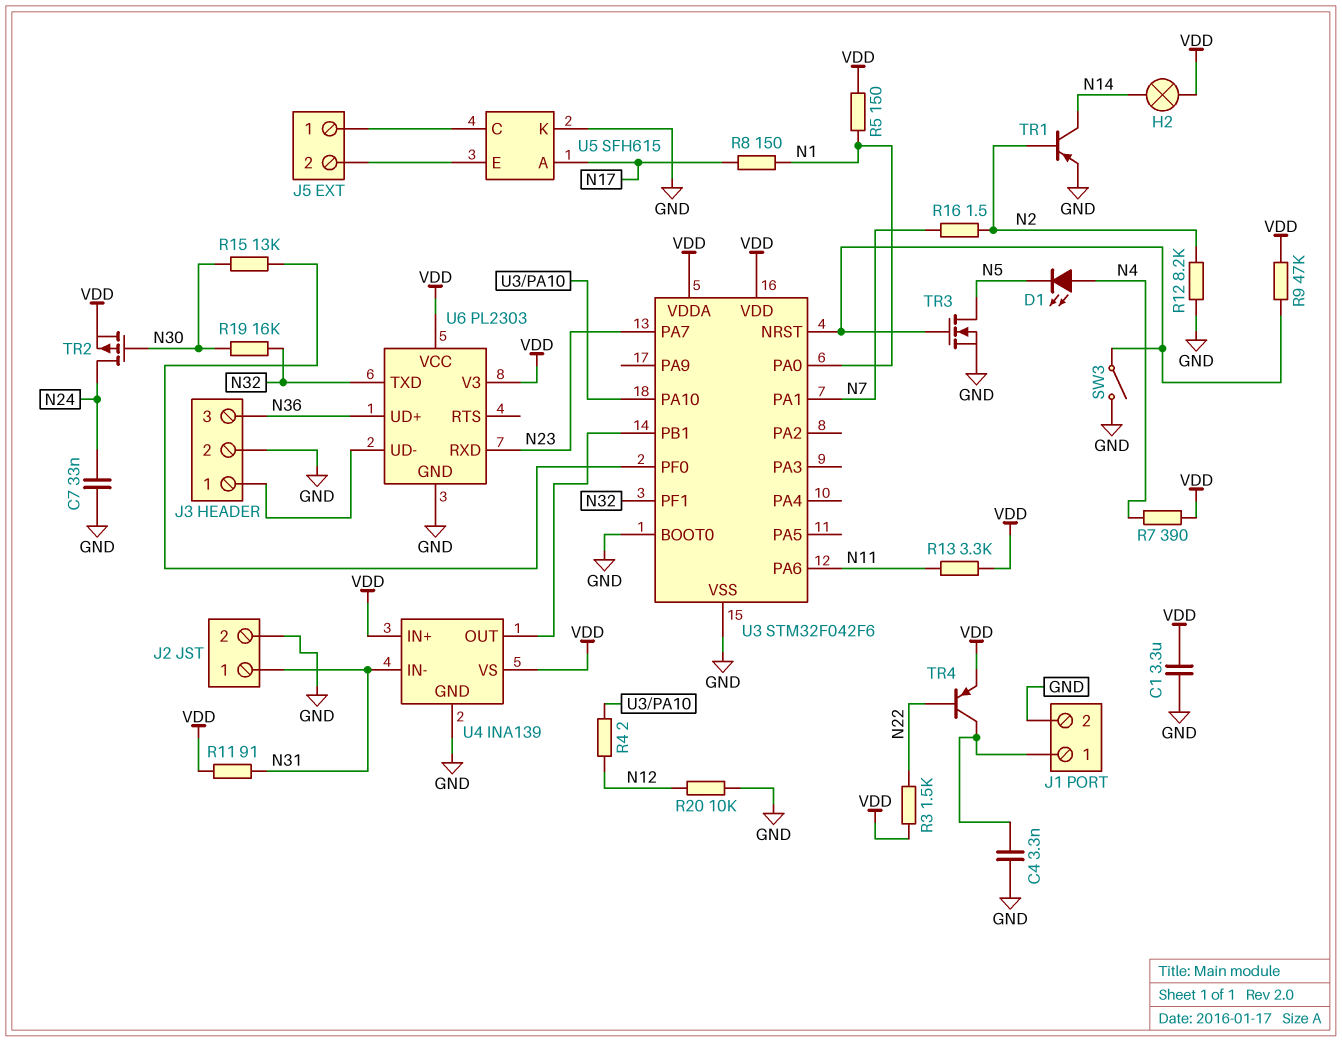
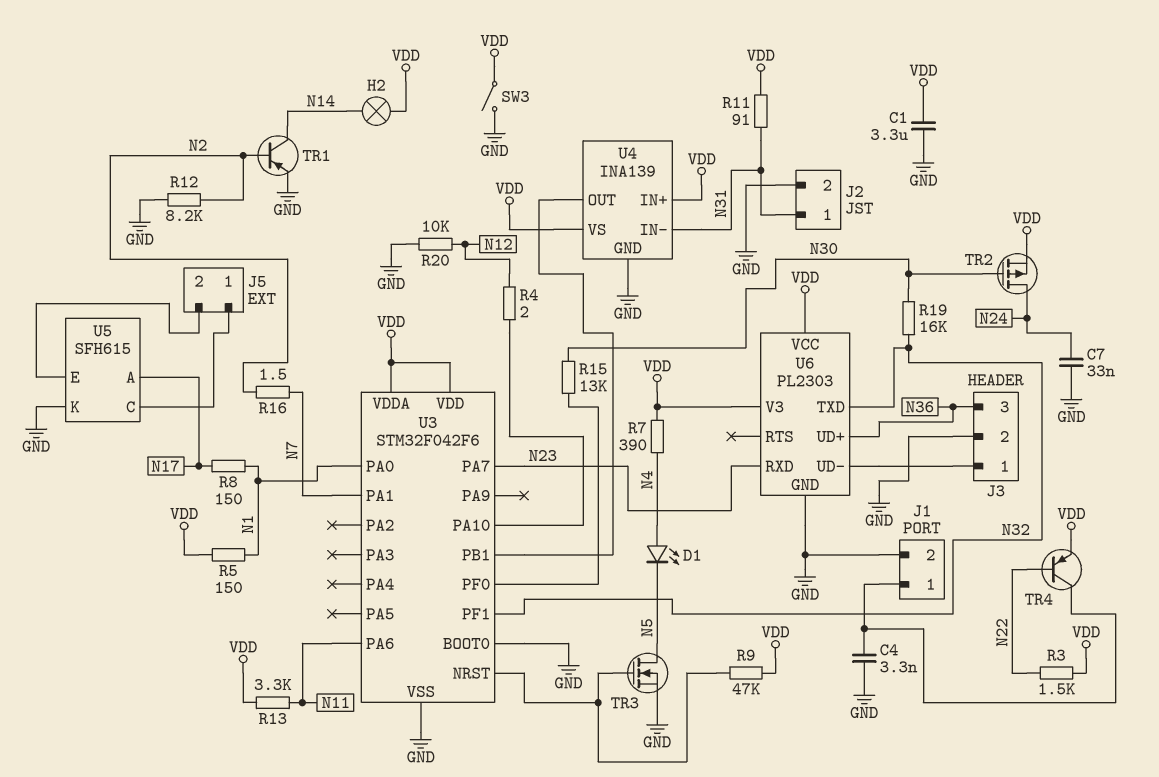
SW3: switch (GND, U3/NRST) -> switch (GND, VDD)

